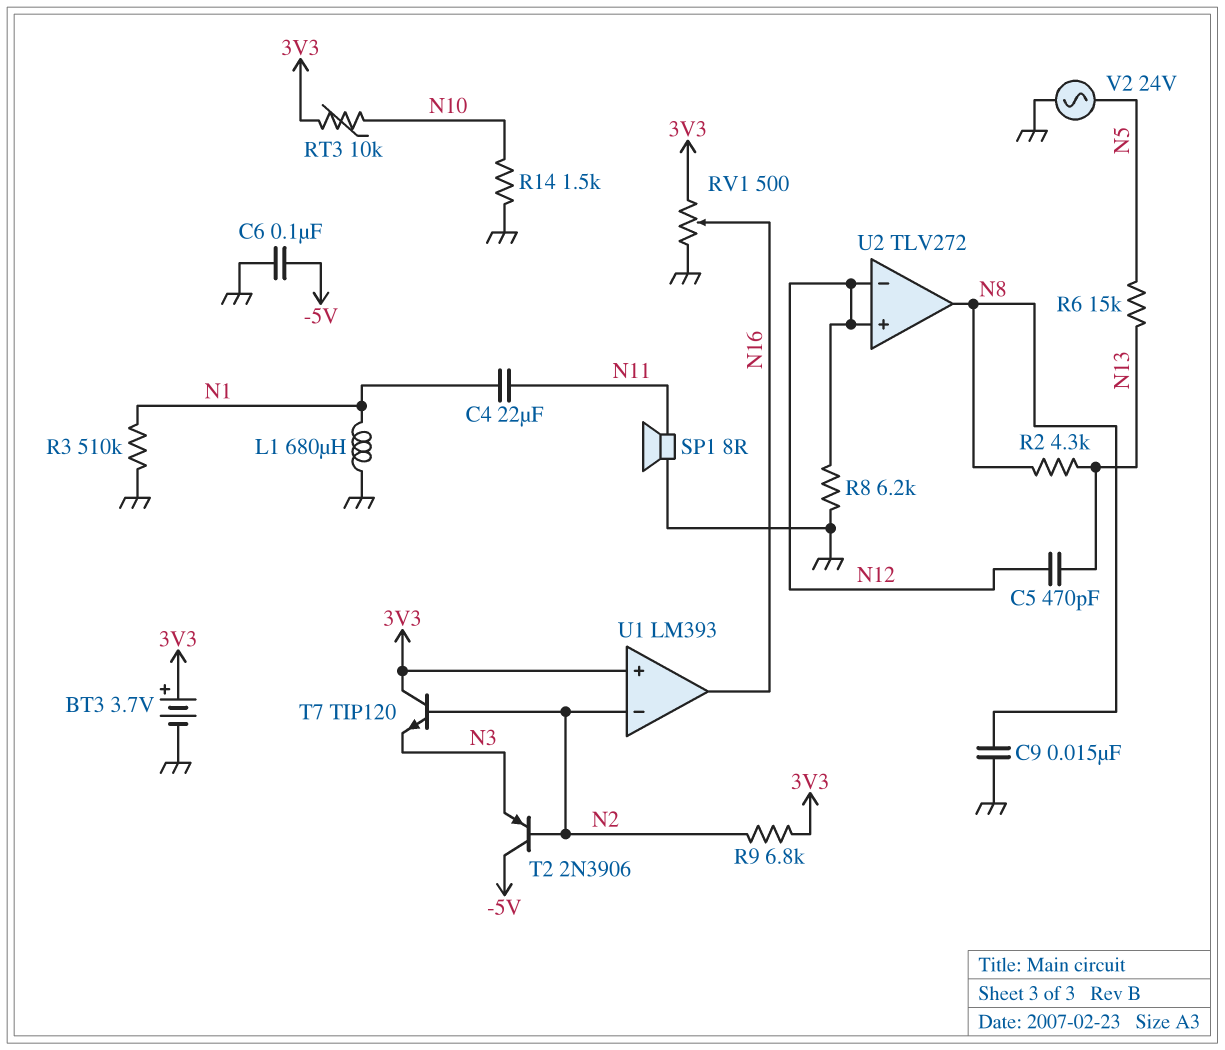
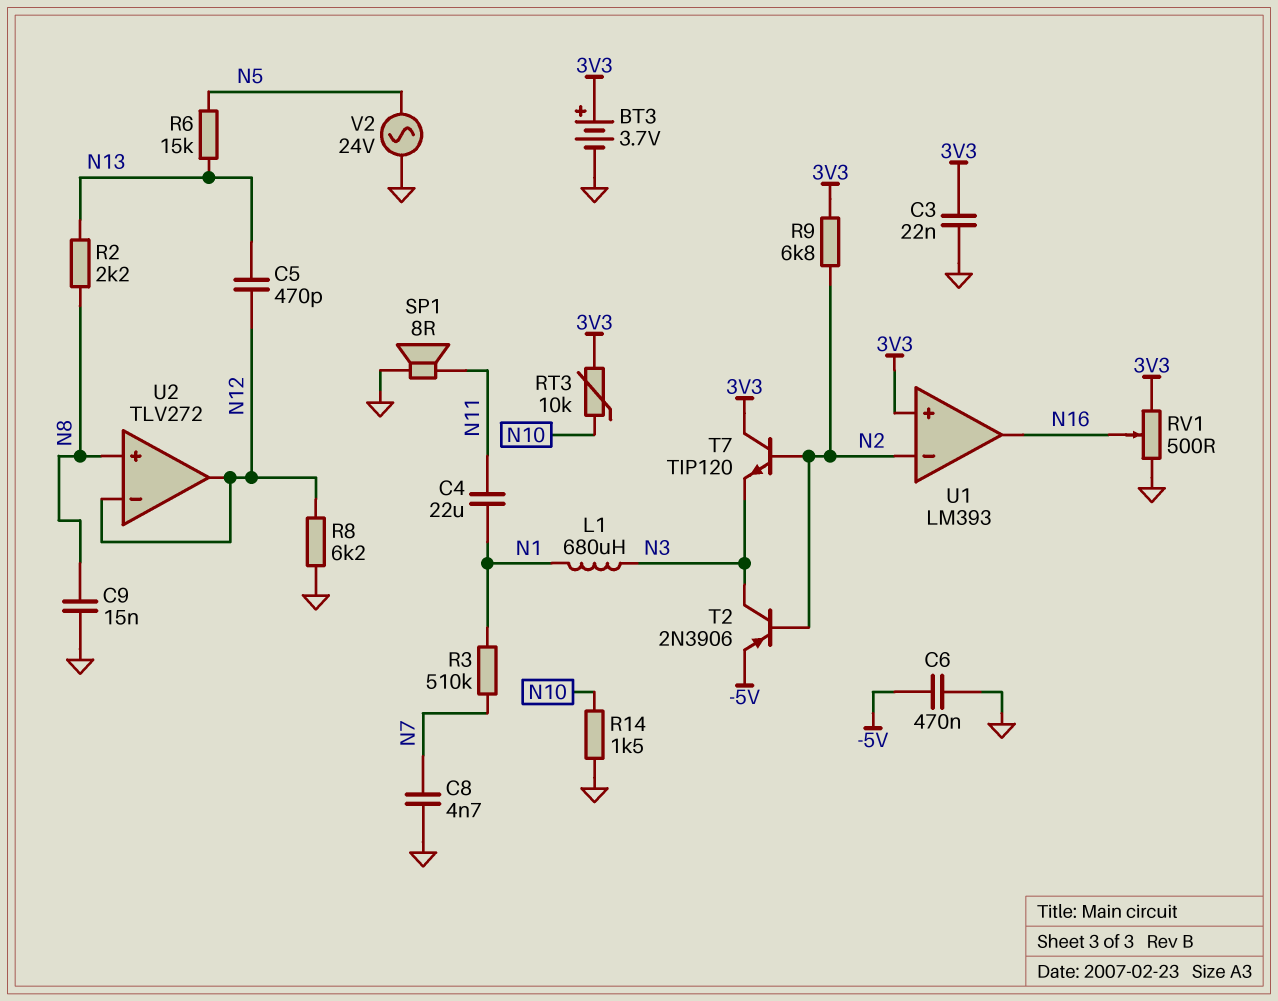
C3: none -> 22nF (3V3, GND)
C6: 100nF (-5V, GND) -> 470nF (-5V, GND)
C8: none -> 4.7nF (GND, N7)
L1: 680uH (GND, N1) -> 680uH (N1, N3)
R2: 4.3k (N8, N13) -> 2.2k (N8, N13)
R3: 510k (GND, N1) -> 510k (N1, N7)
T2: PNP 2N3906 (B N2, C -5V, E N3) -> PNP 2N3906 (B N2, C N3, E -5V)
U2 pin in+: N12 -> N8
U2 pin out: N8 -> N12

